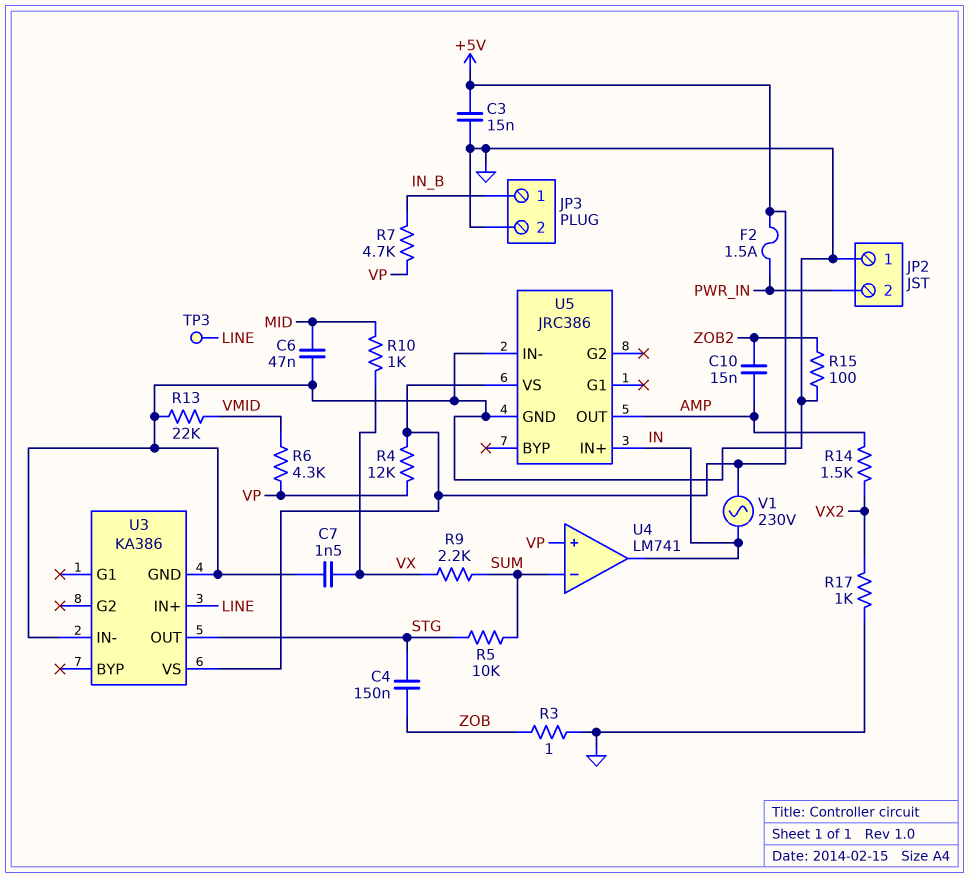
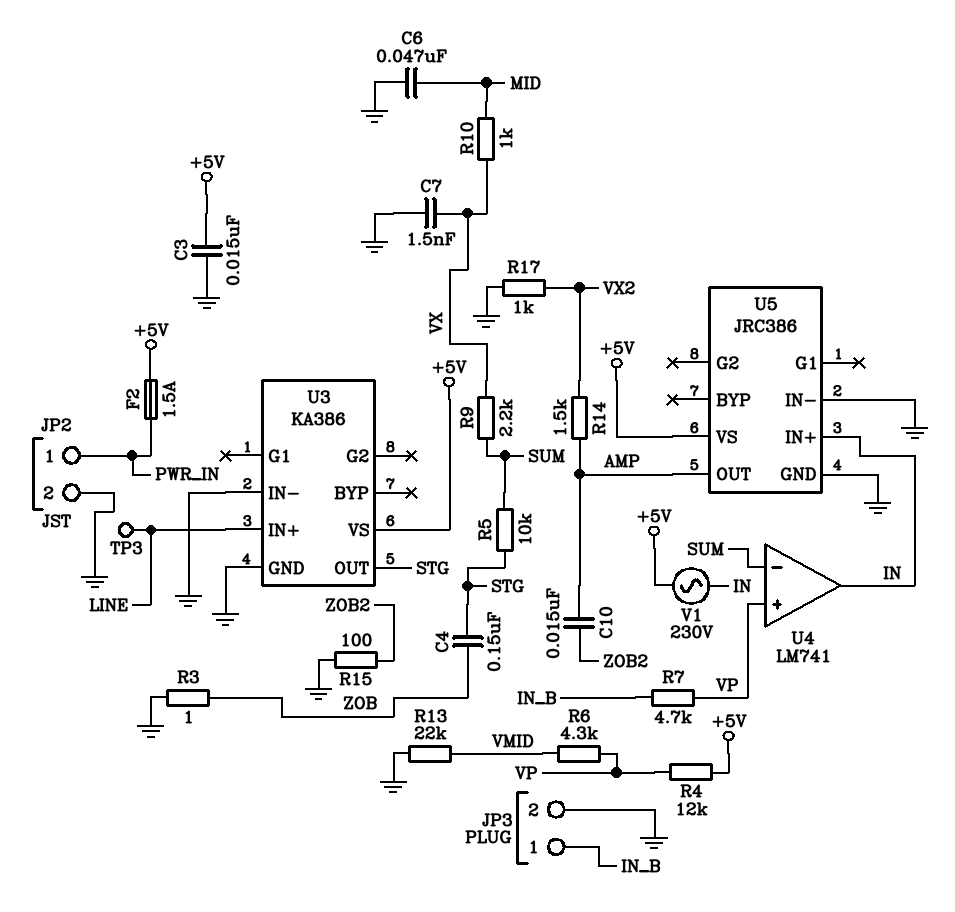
JP2 pin 1: GND -> PWR_IN
JP2 pin 2: PWR_IN -> GND

